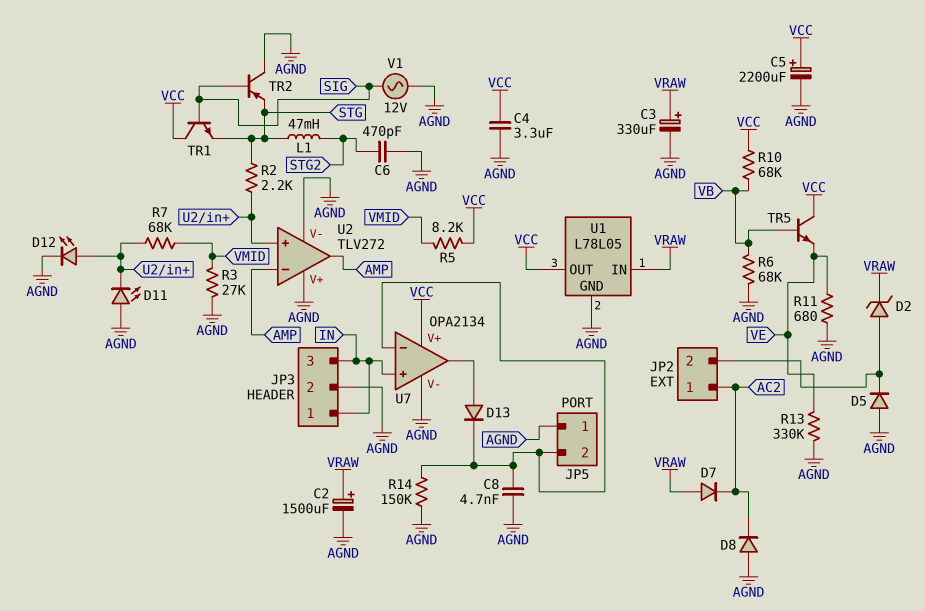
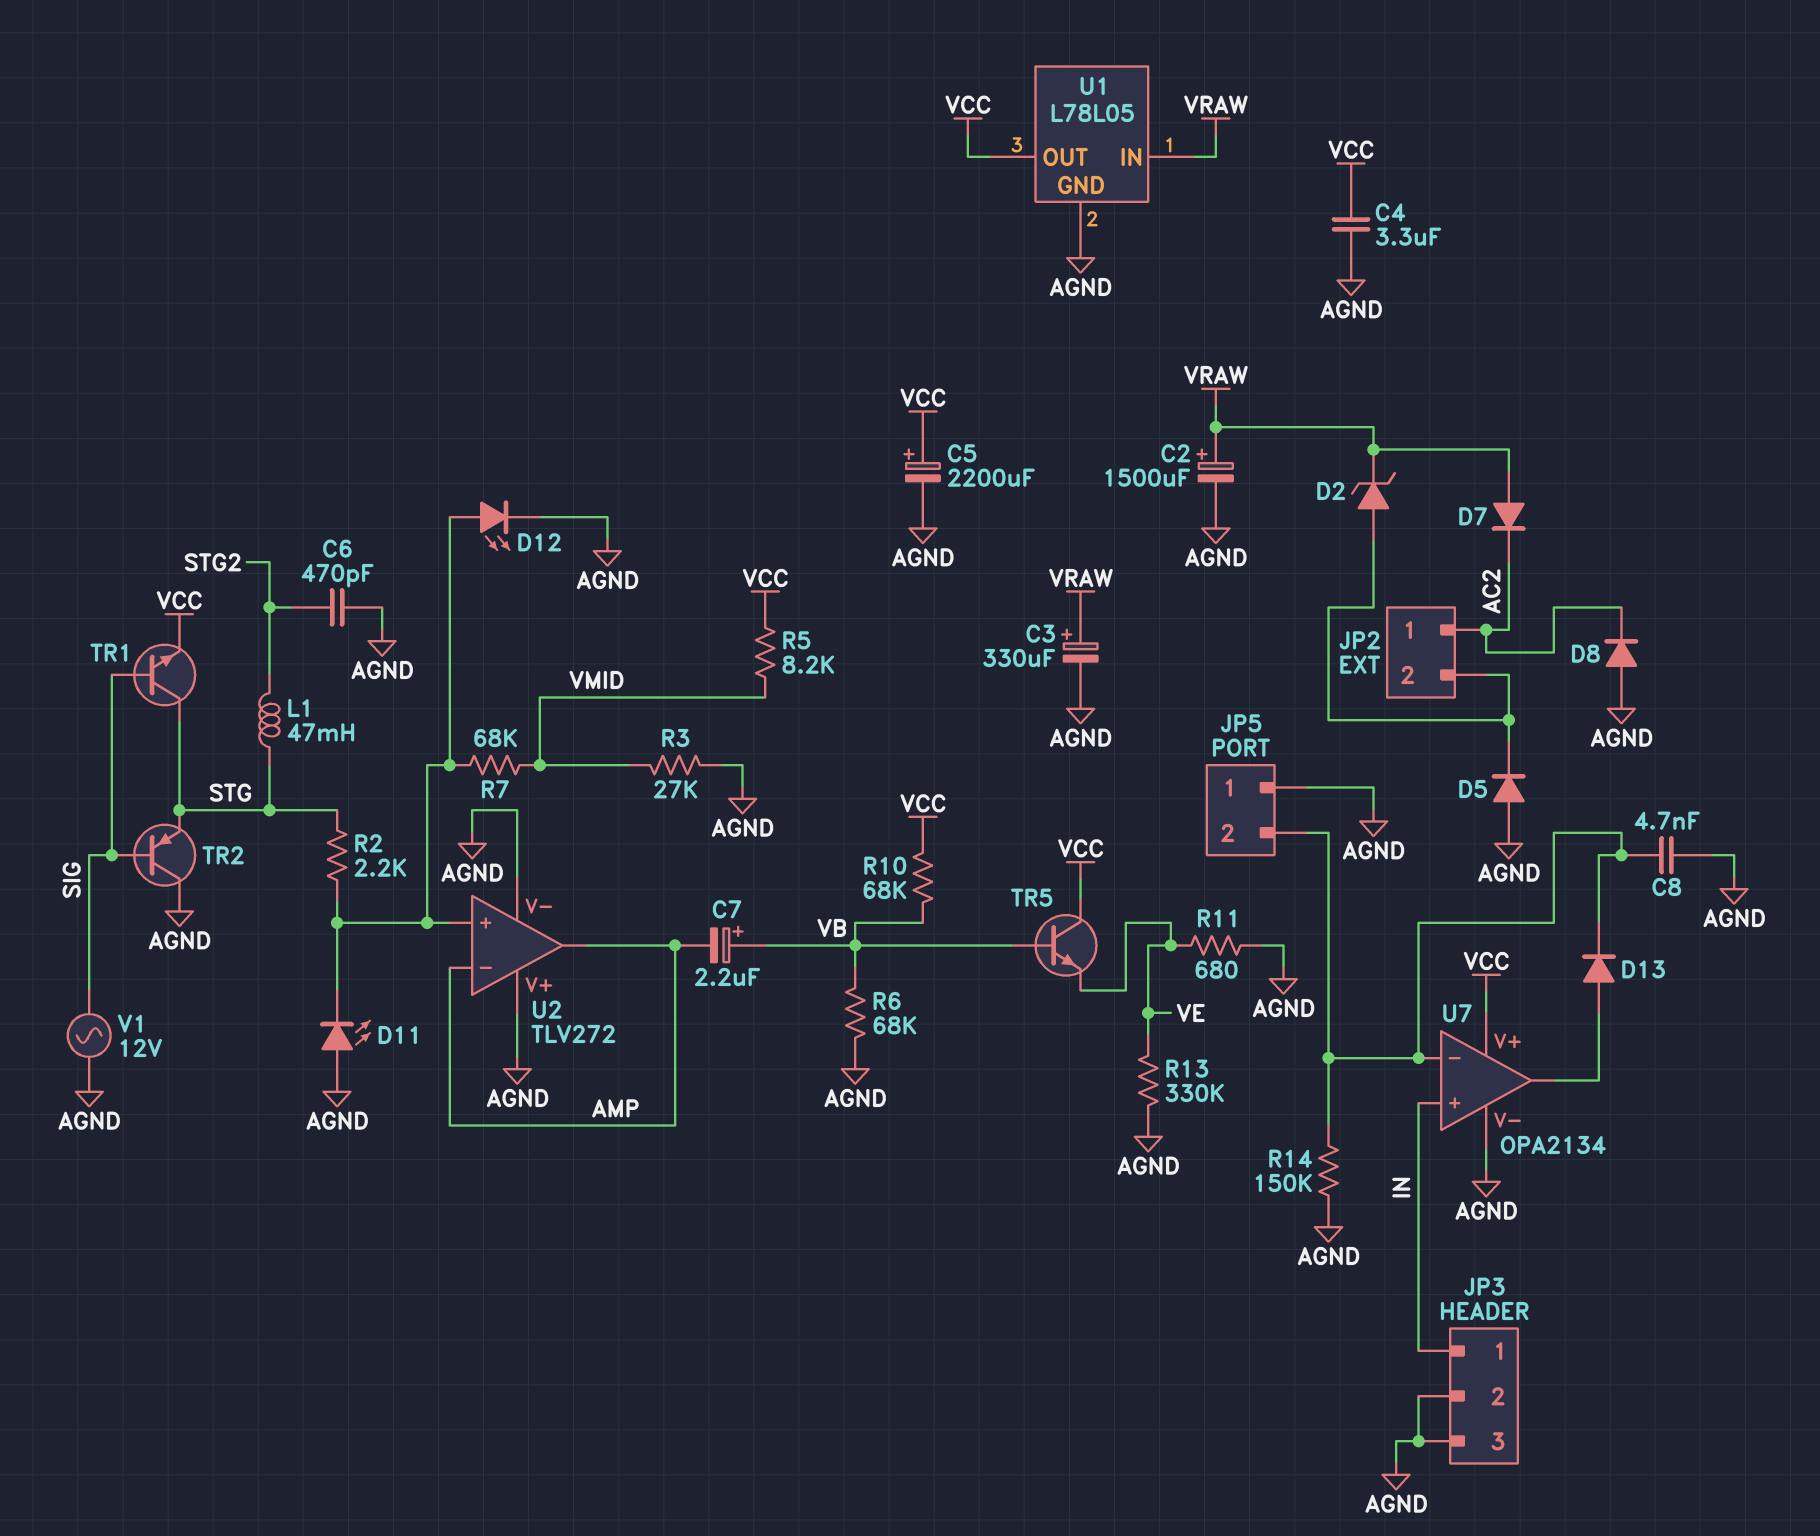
C7: none -> 2.2uF (plus VB, minus AMP)
JP3 pin 3: IN -> AGND
TR1: NPN (B SIG, C VCC, E STG) -> NPN (B SIG, C STG, E VCC)

